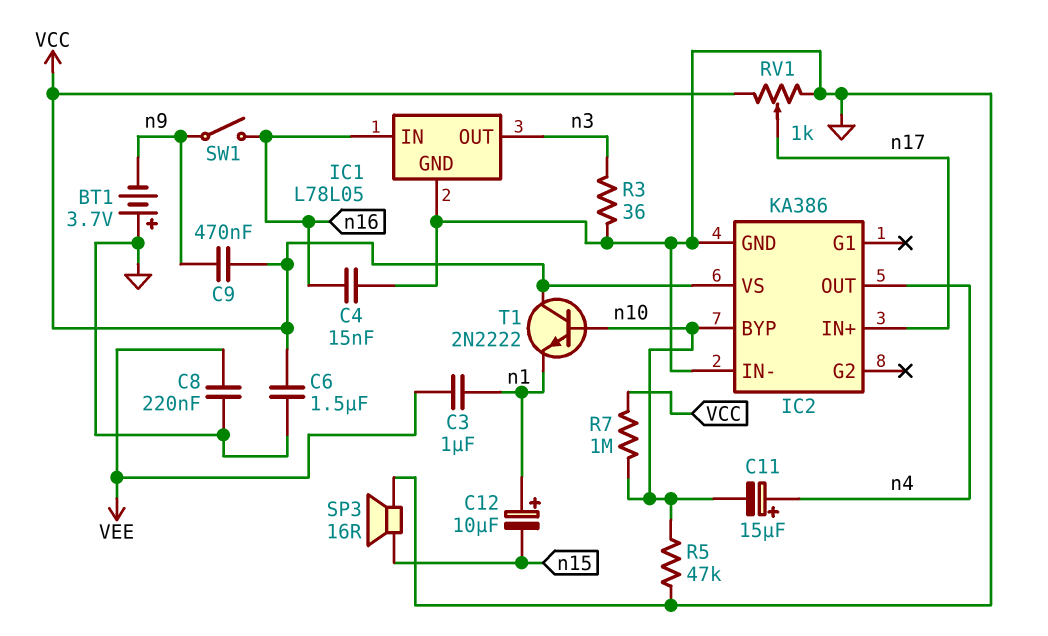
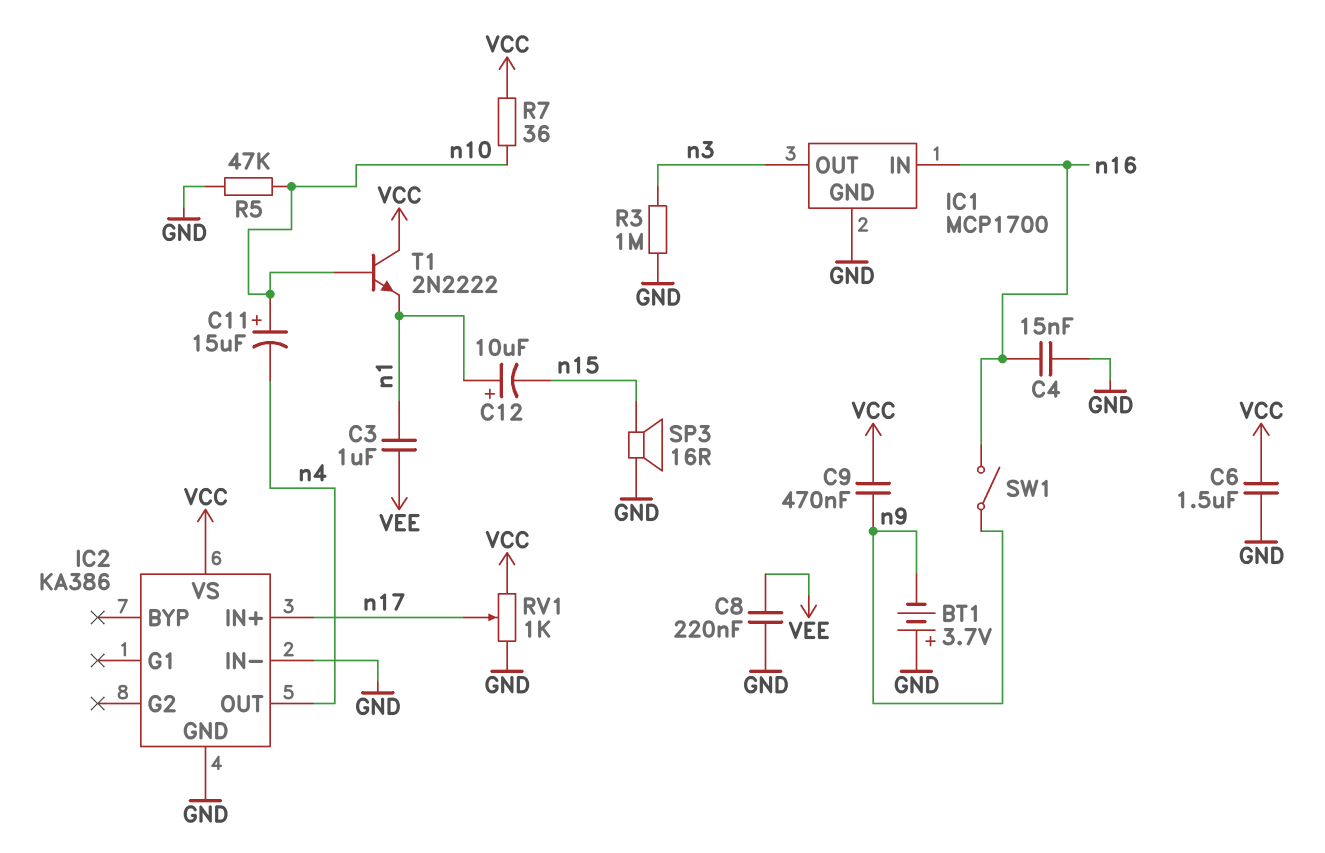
C11: 15uF (plus n4, minus n10) -> 15uF (plus n10, minus n4)
IC1: L78L05 -> MCP1700
IC2 pin BYP: n10 -> none
R3: 36 (GND, n3) -> 1M (GND, n3)
R7: 1M (VCC, n10) -> 36 (VCC, n10)

